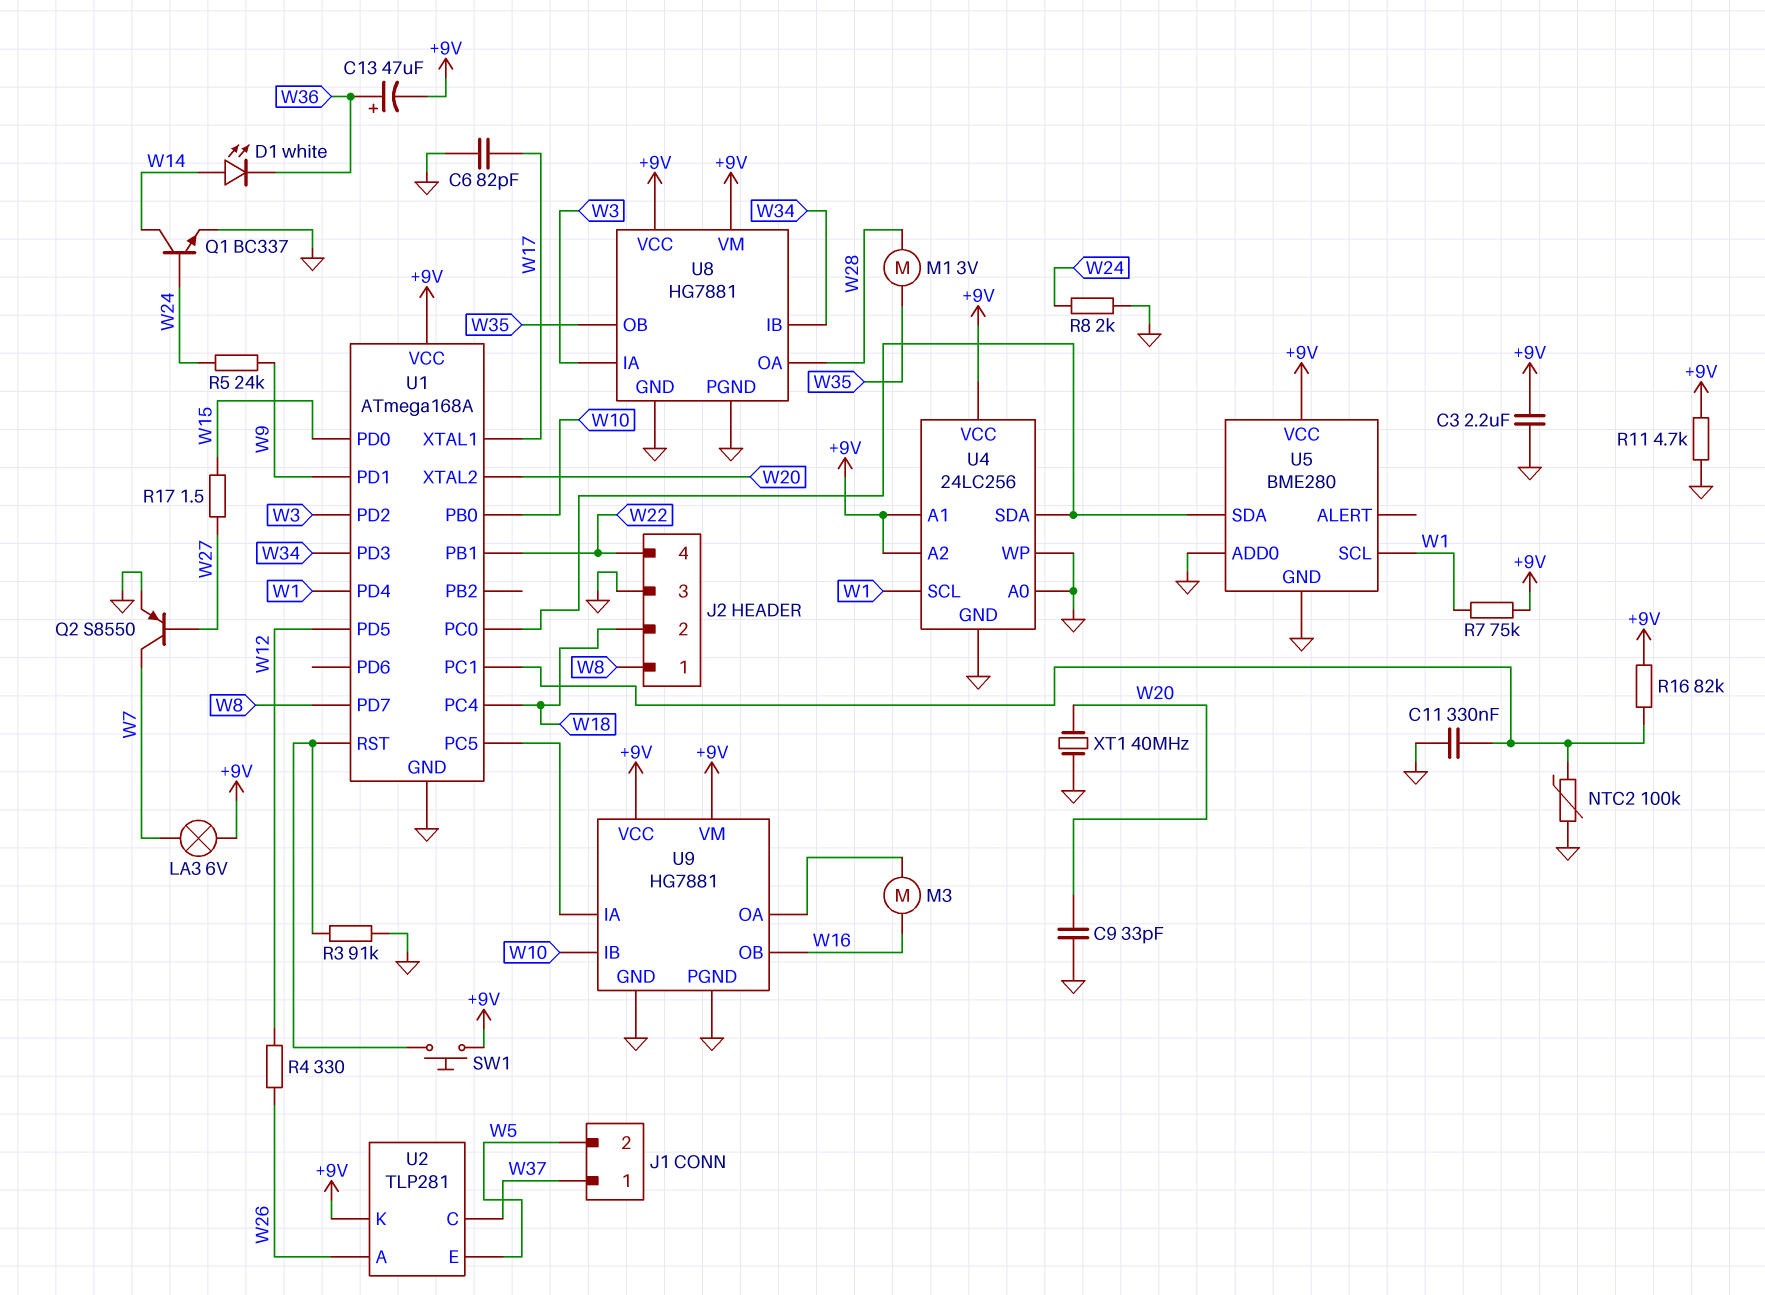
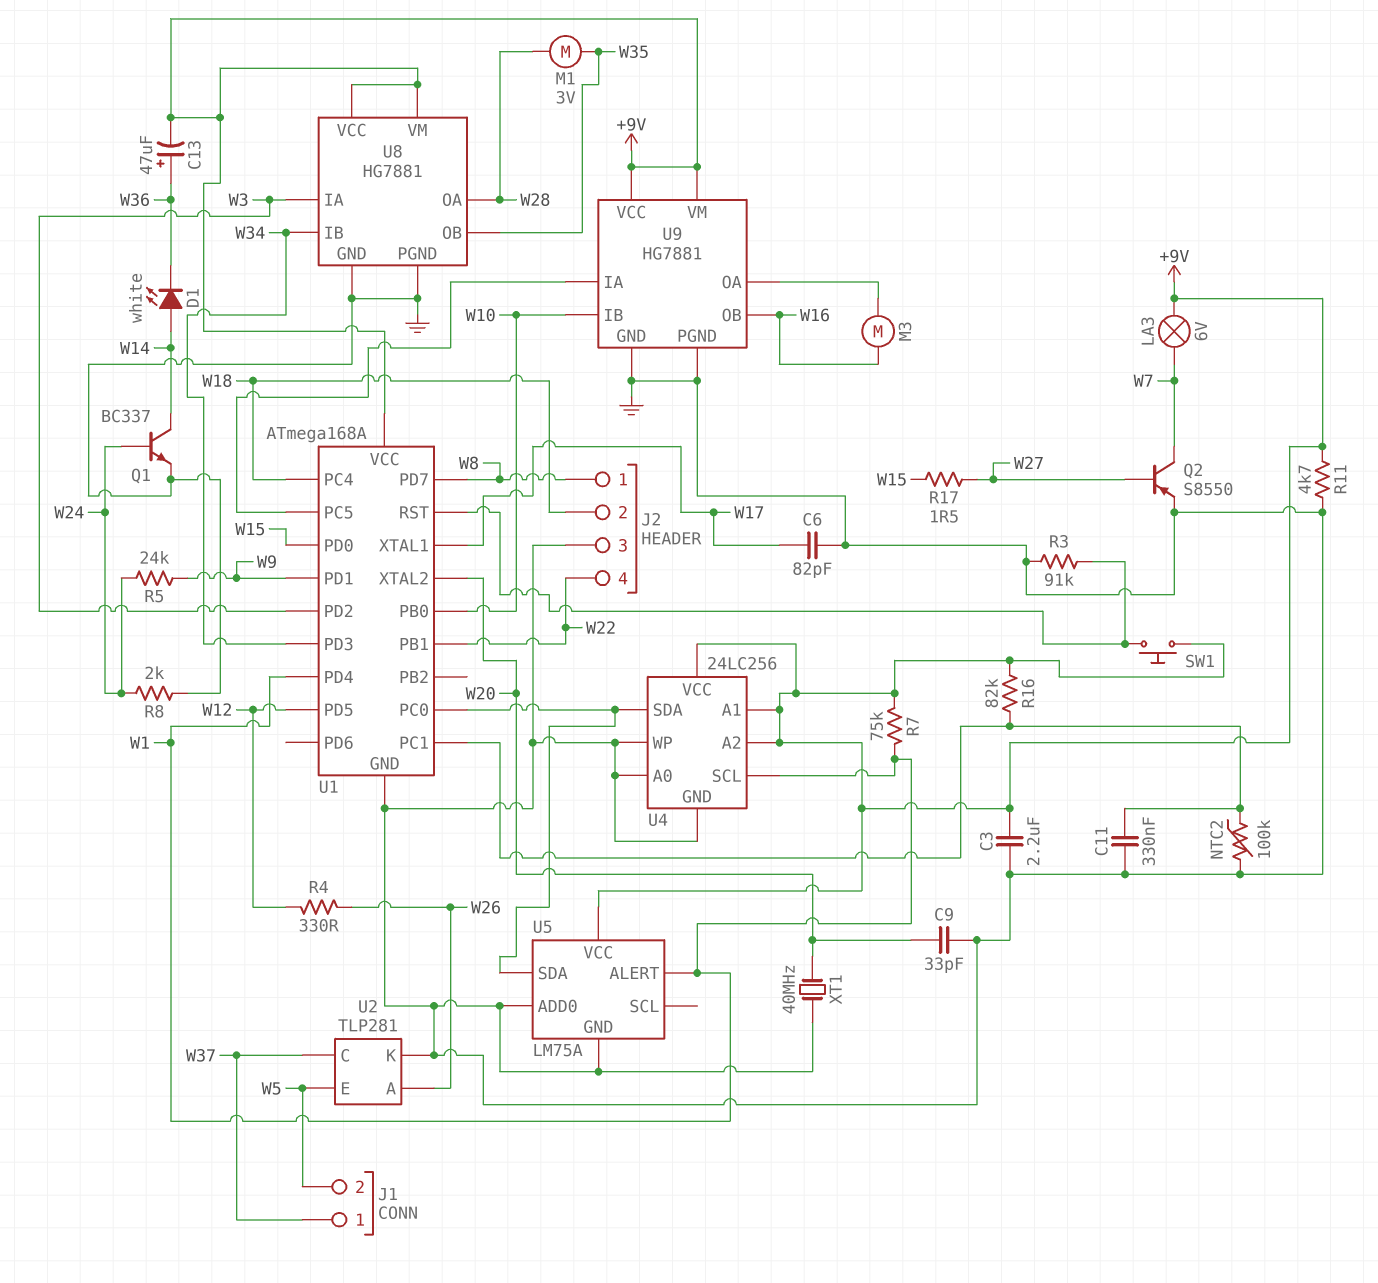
U2 pin K: +9V -> GND
U5: BME280 -> LM75A
U5 pin ALERT: none -> W1
U5 pin SCL: W1 -> none

